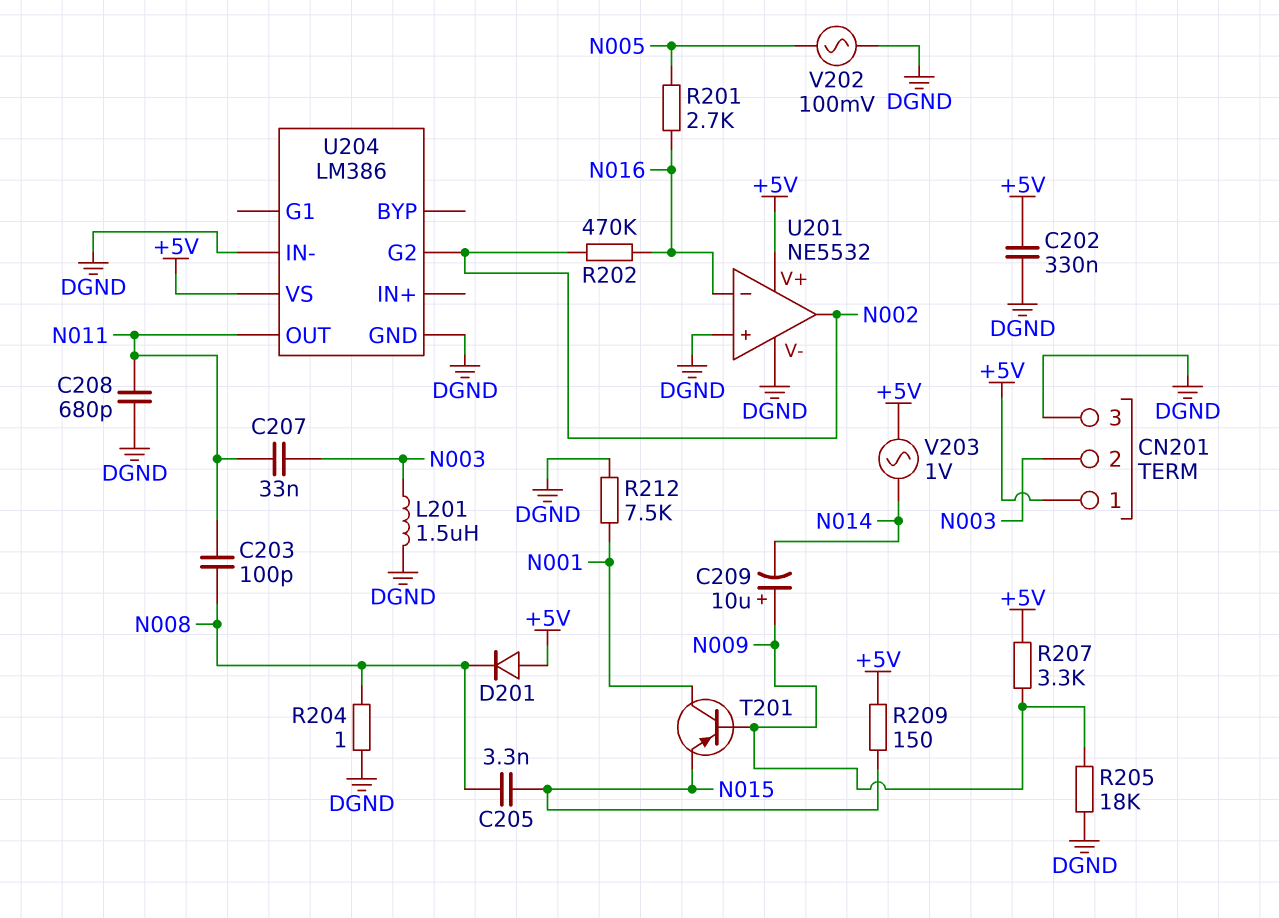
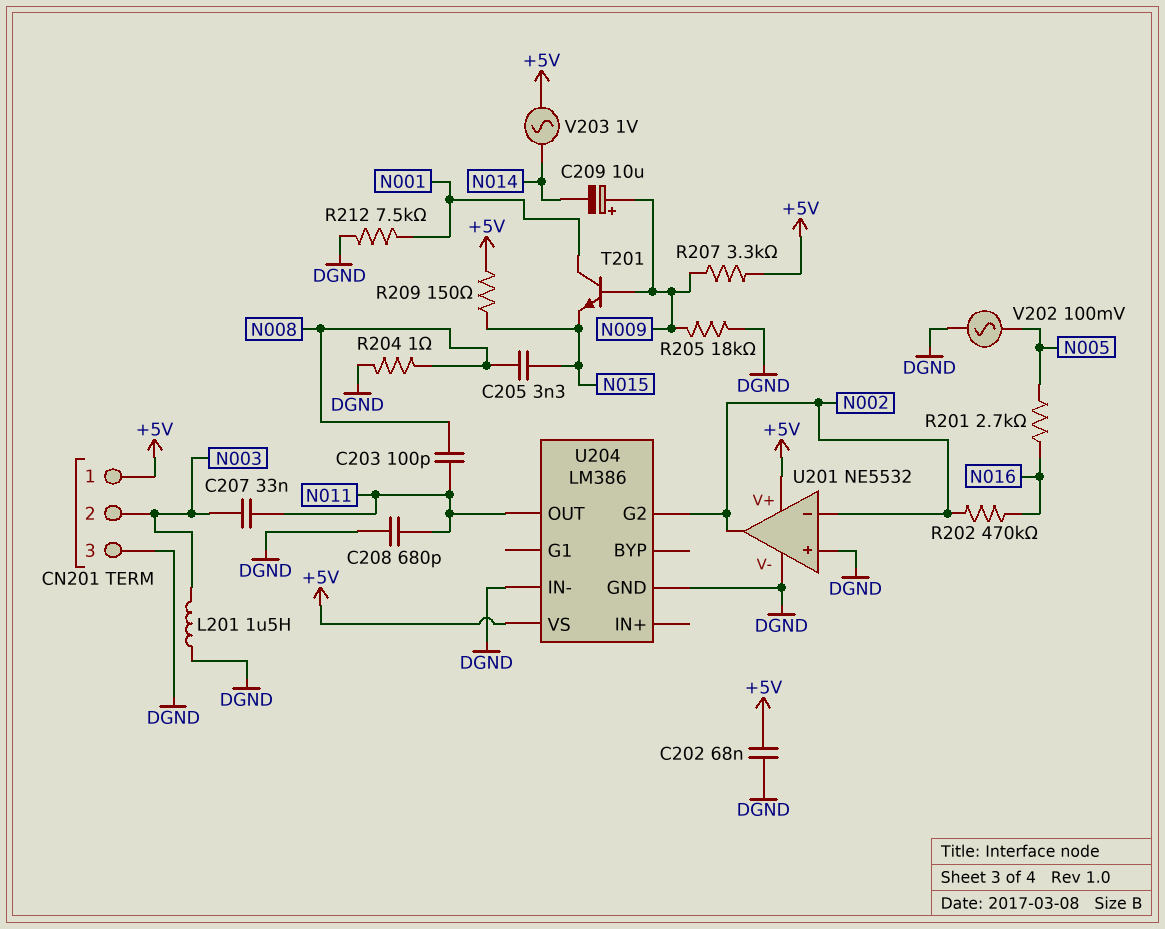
C202: 330nF (+5V, DGND) -> 68nF (+5V, DGND)
D201: diode (A +5V, K N008) -> none
T201: PNP (B N009, C N001, E N015) -> NPN (B N009, C N001, E N015)
U201 pin in-: N016 -> N002

